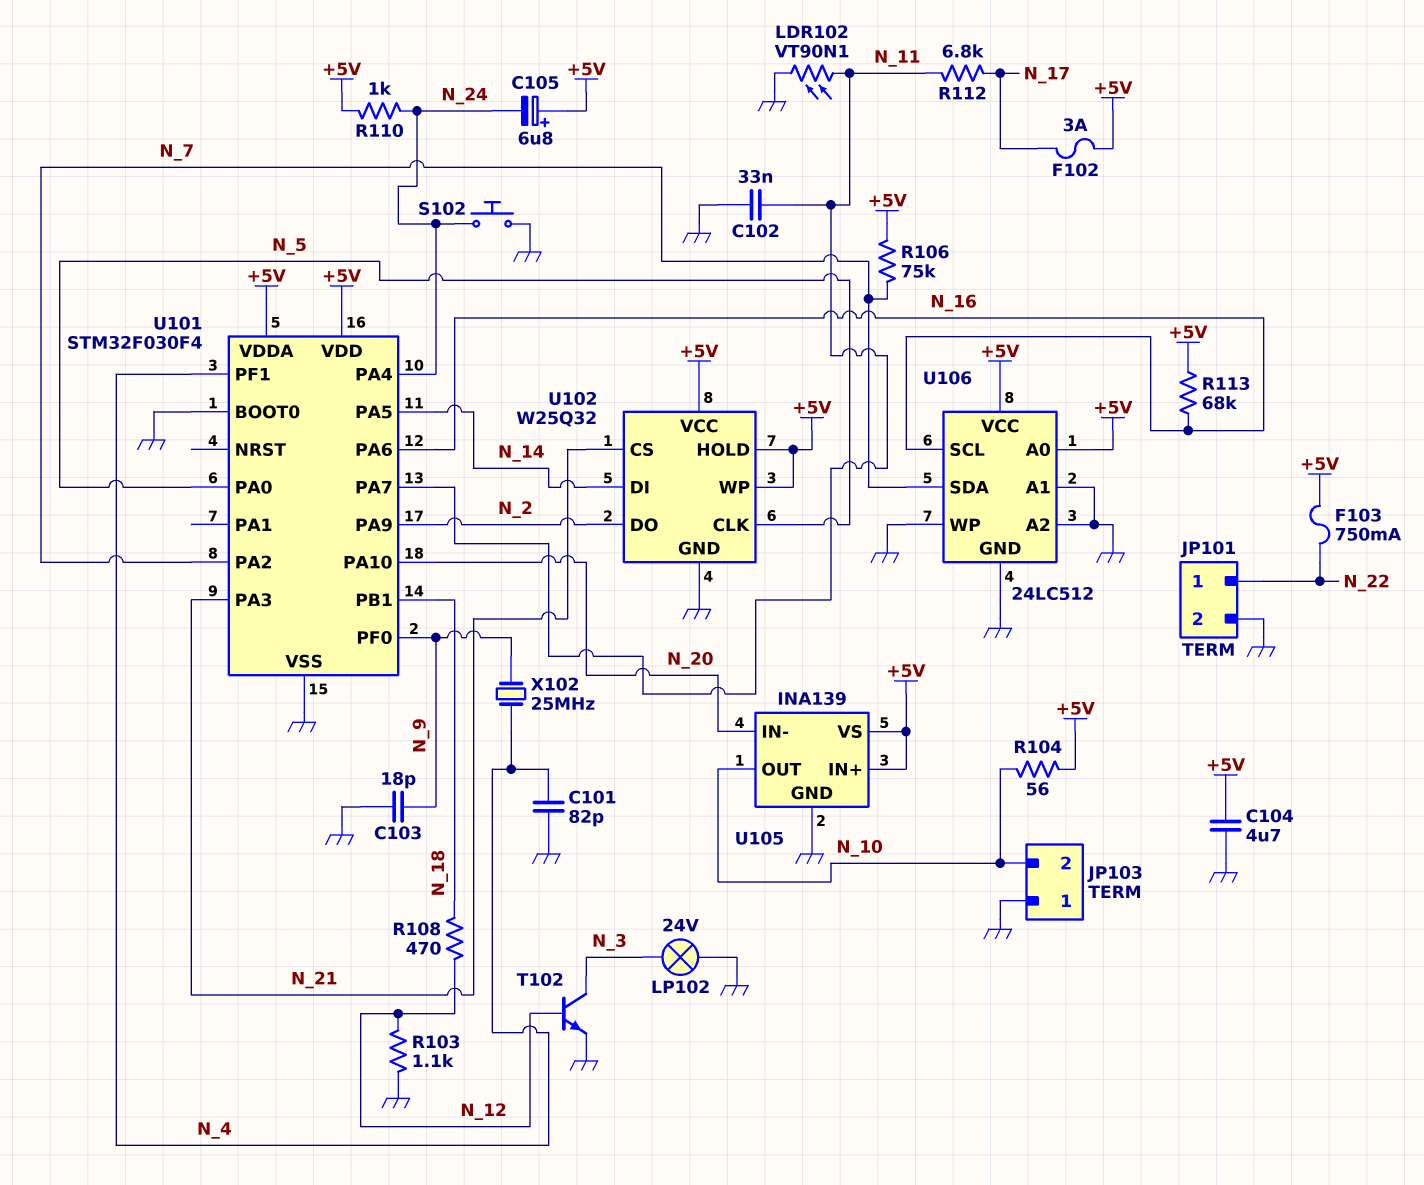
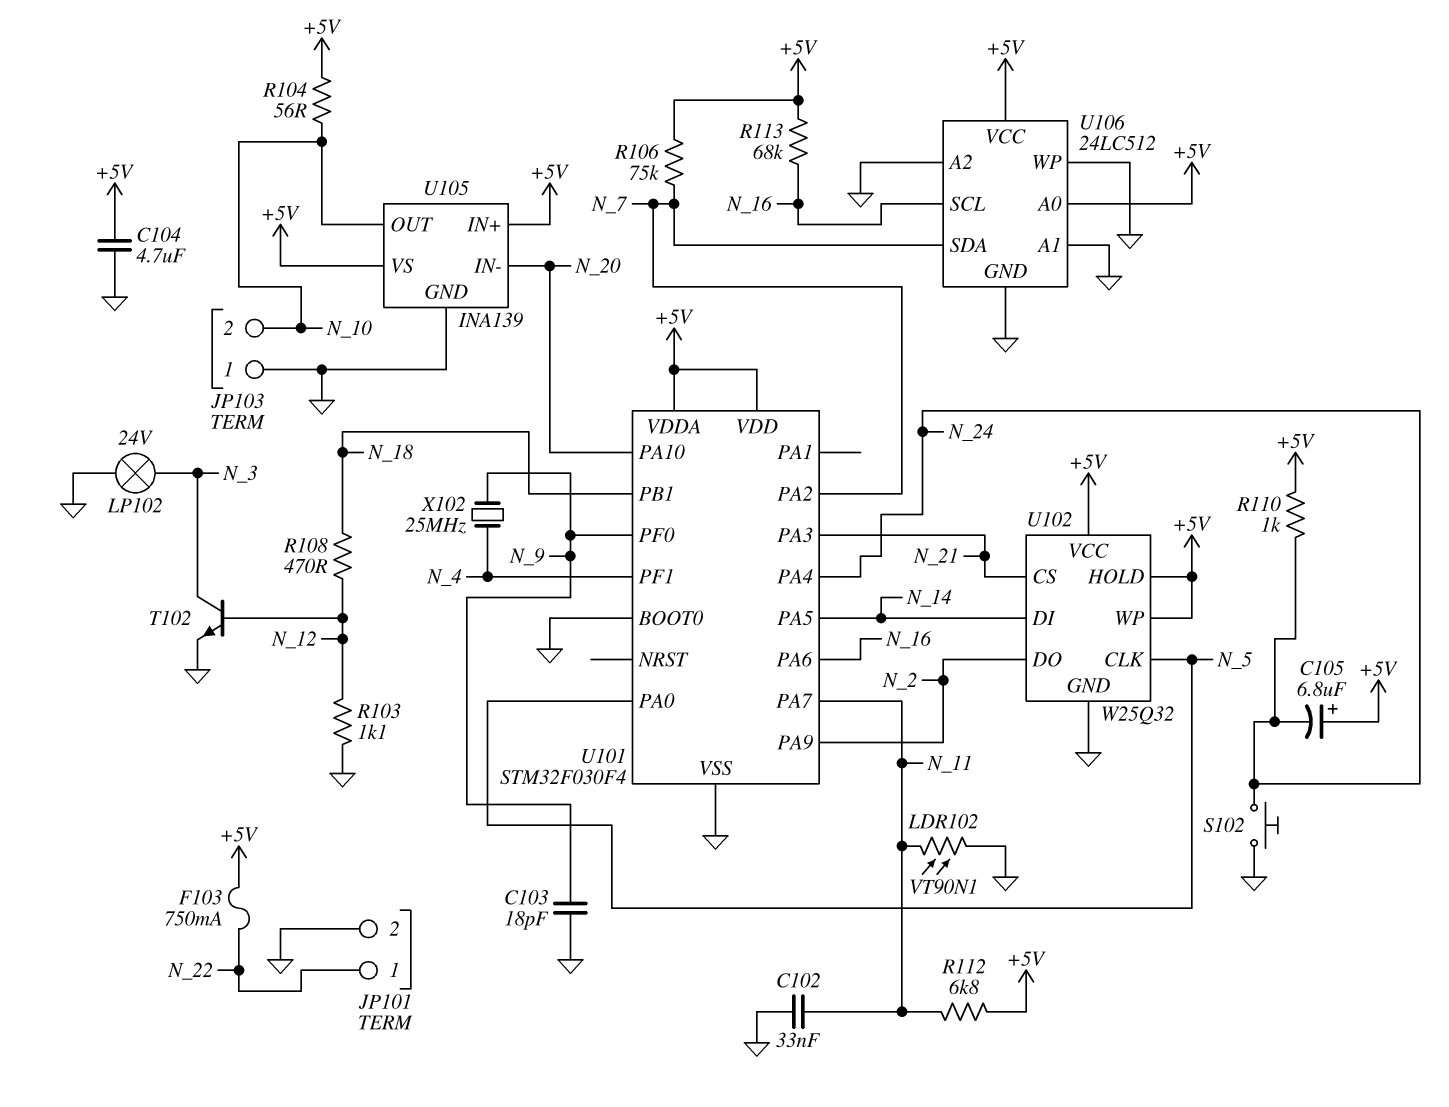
C101: 82pF (GND, N_4) -> none
F102: 3A (+5V, N_17) -> none
R112: 6.8k (N_11, N_17) -> 6.8k (+5V, N_11)

